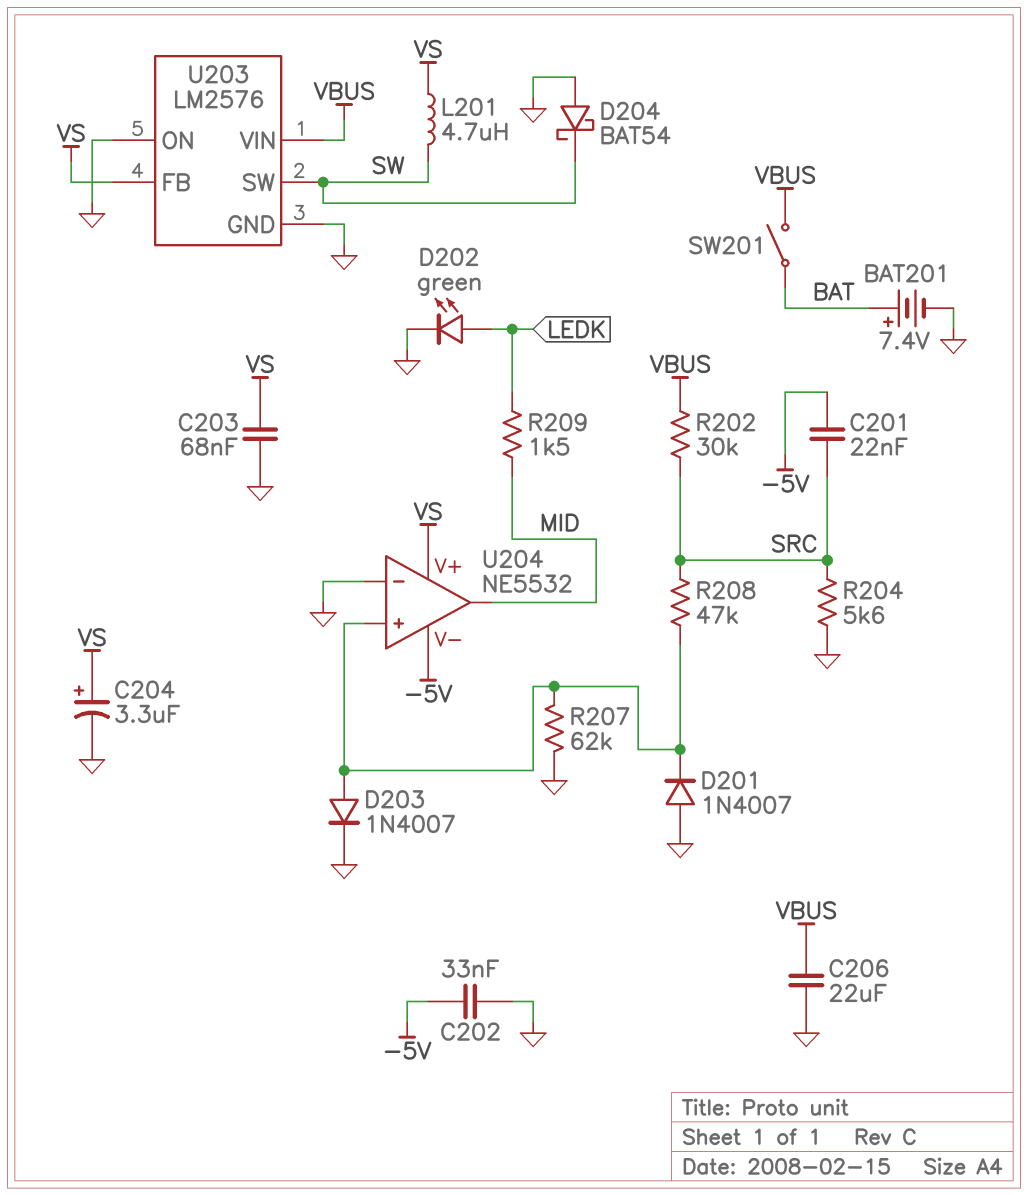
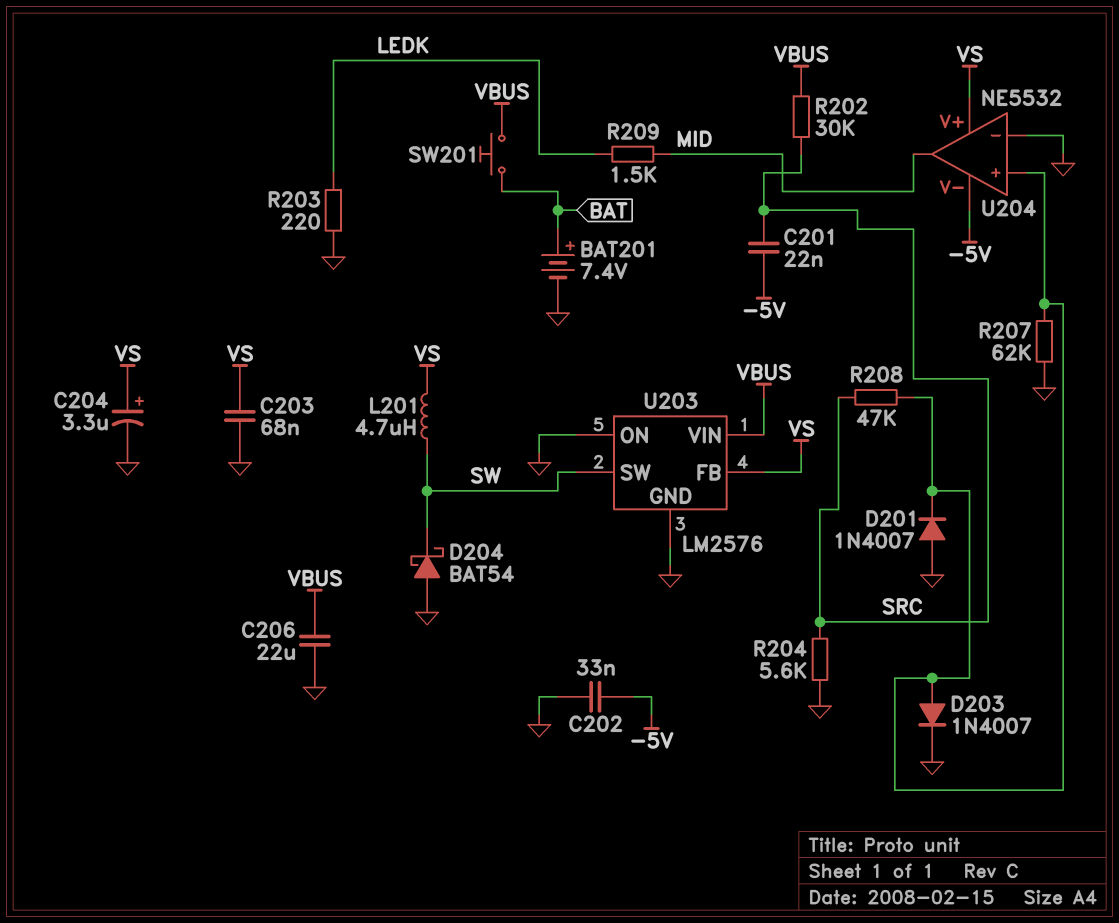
D202: LED green (A LEDK, K GND) -> none
R203: none -> 220 (GND, LEDK)
SW201: switch (BAT, VBUS) -> button (BAT, VBUS)

